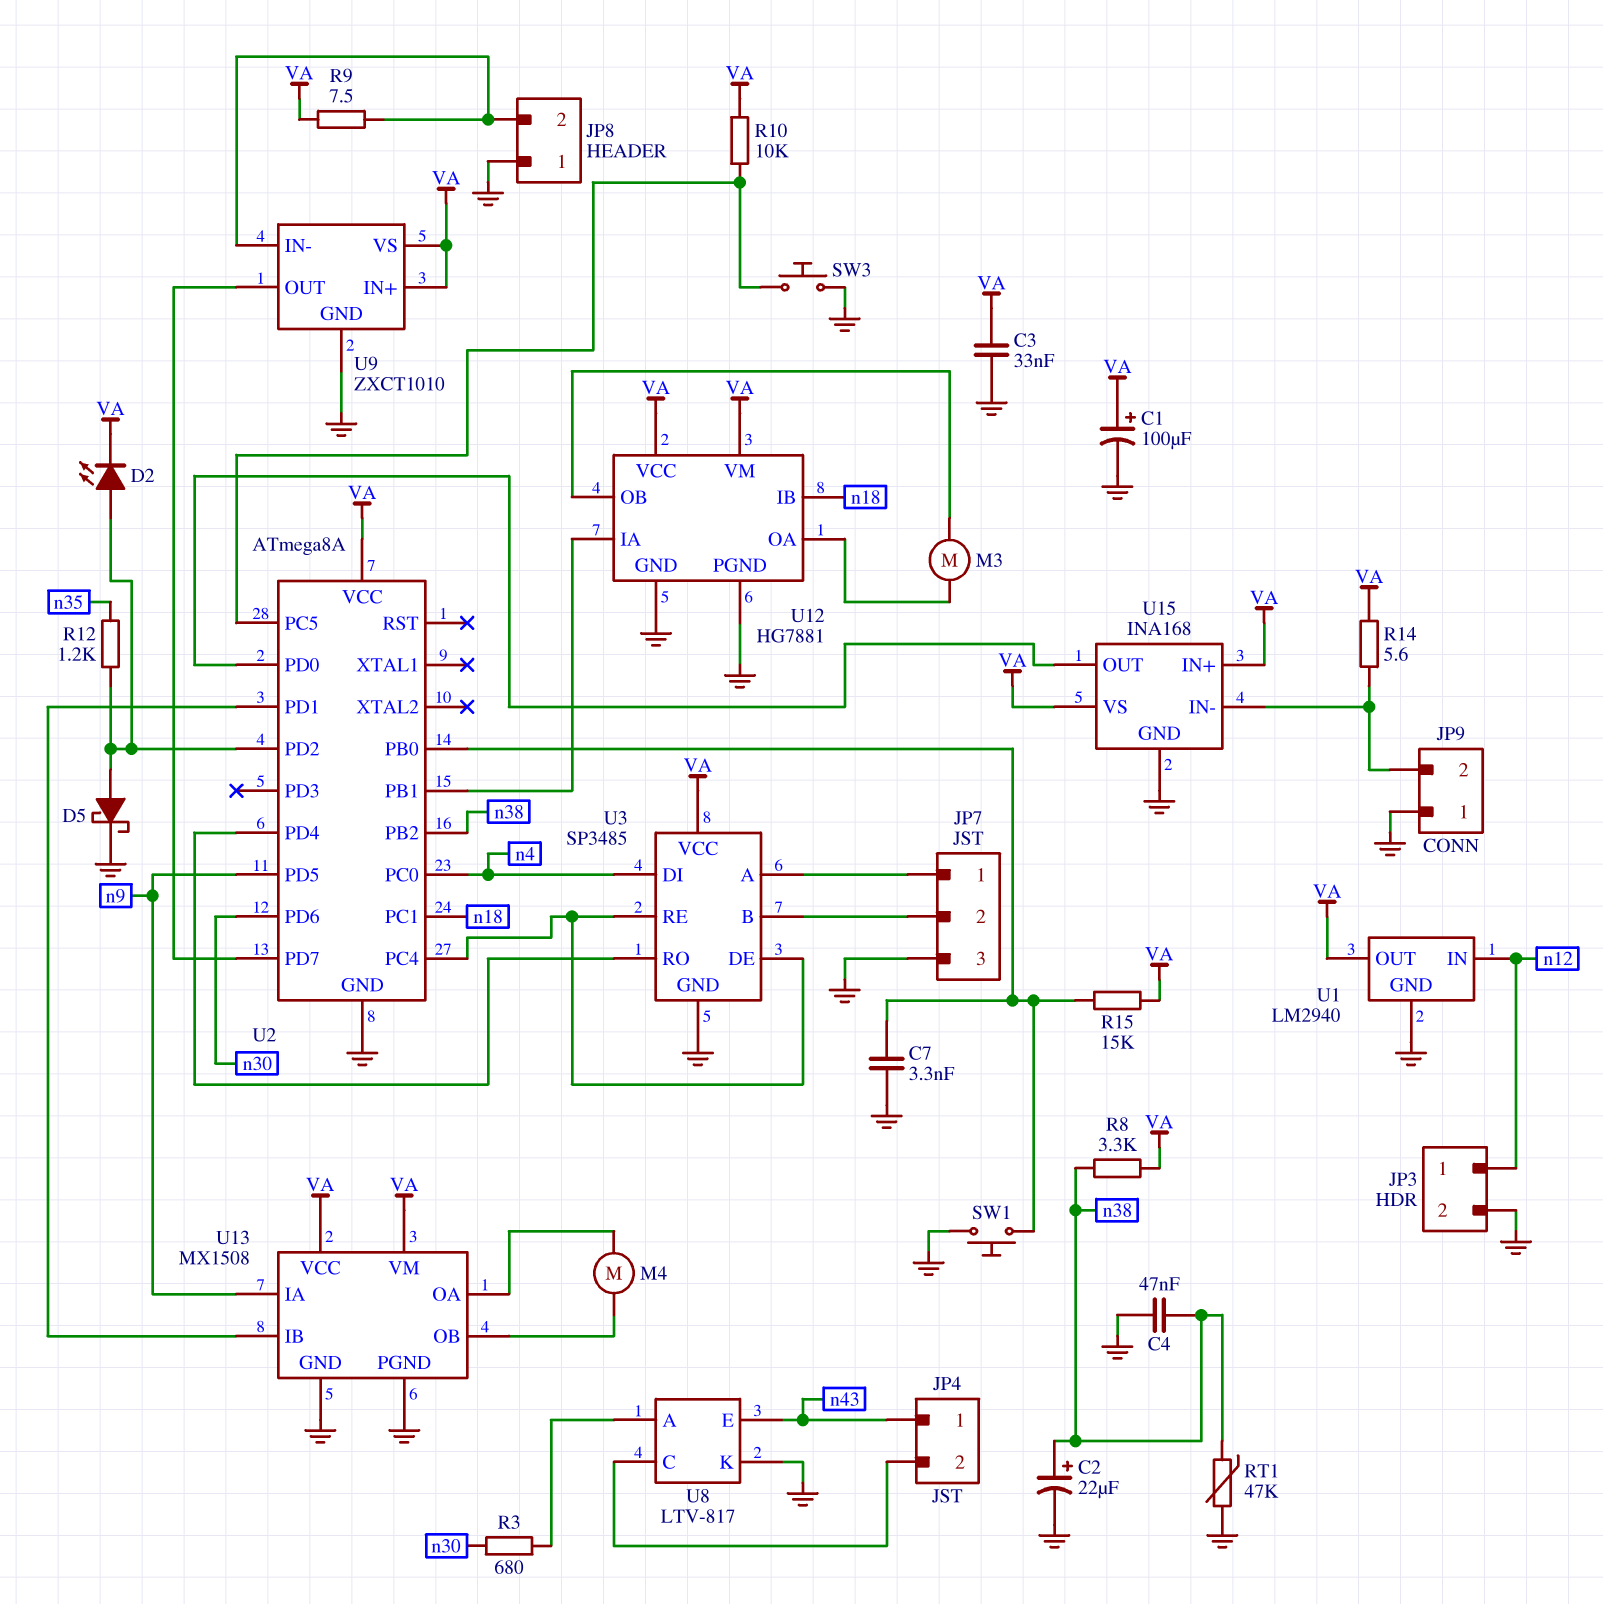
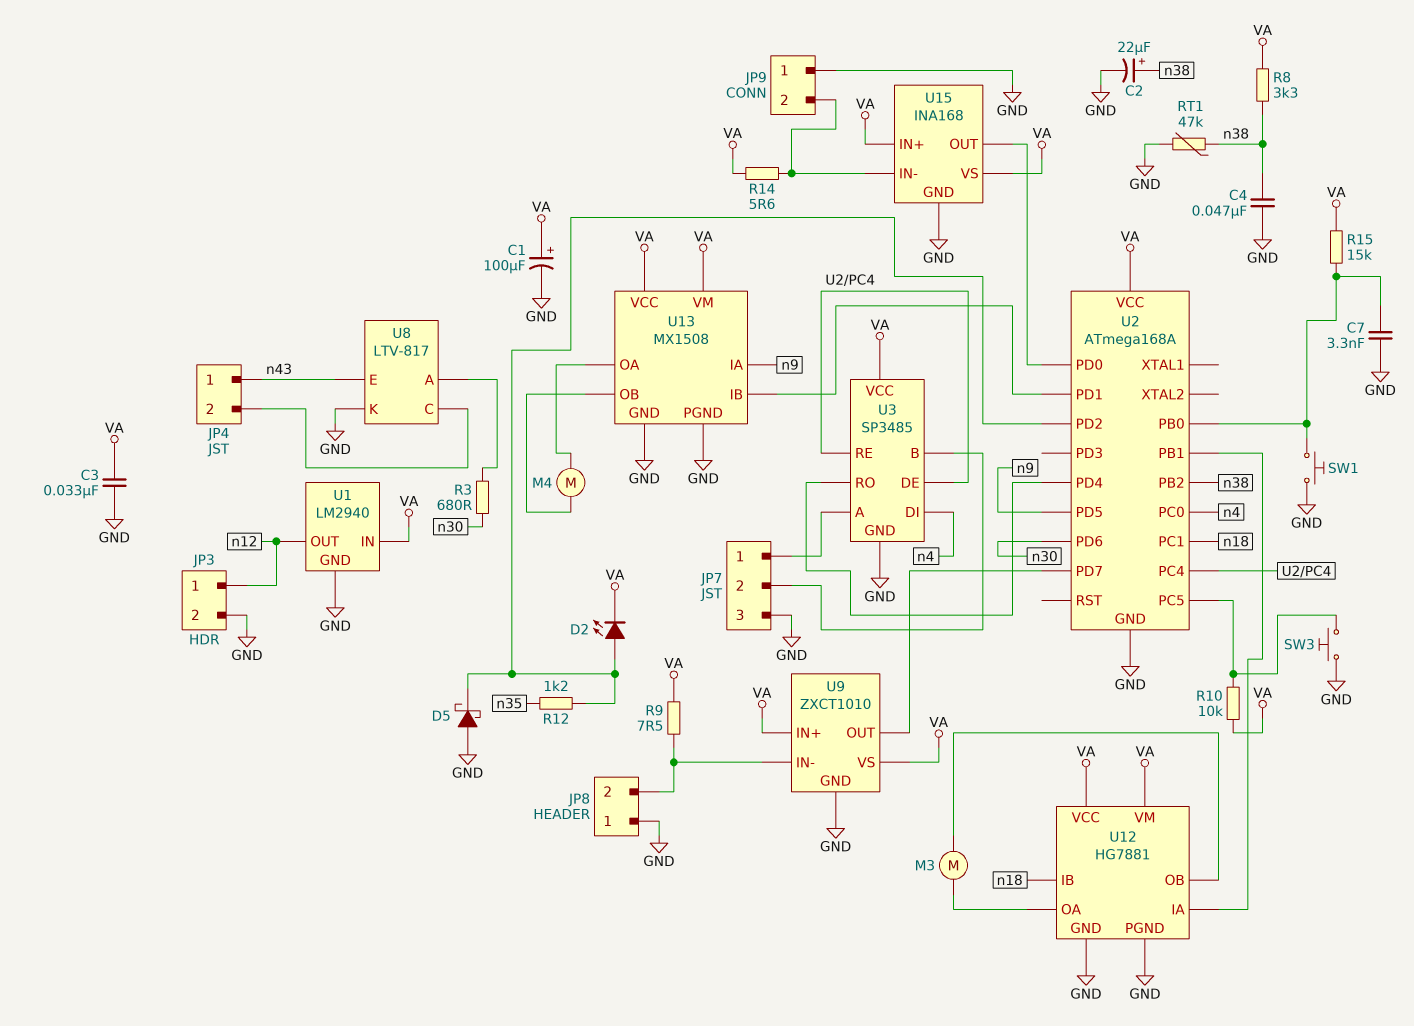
D5: schottky (A U2/PD2, K GND) -> schottky (A GND, K U2/PD2)
U1 pin IN: n12 -> VA
U1 pin OUT: VA -> n12
U2: ATmega8A -> ATmega168A

